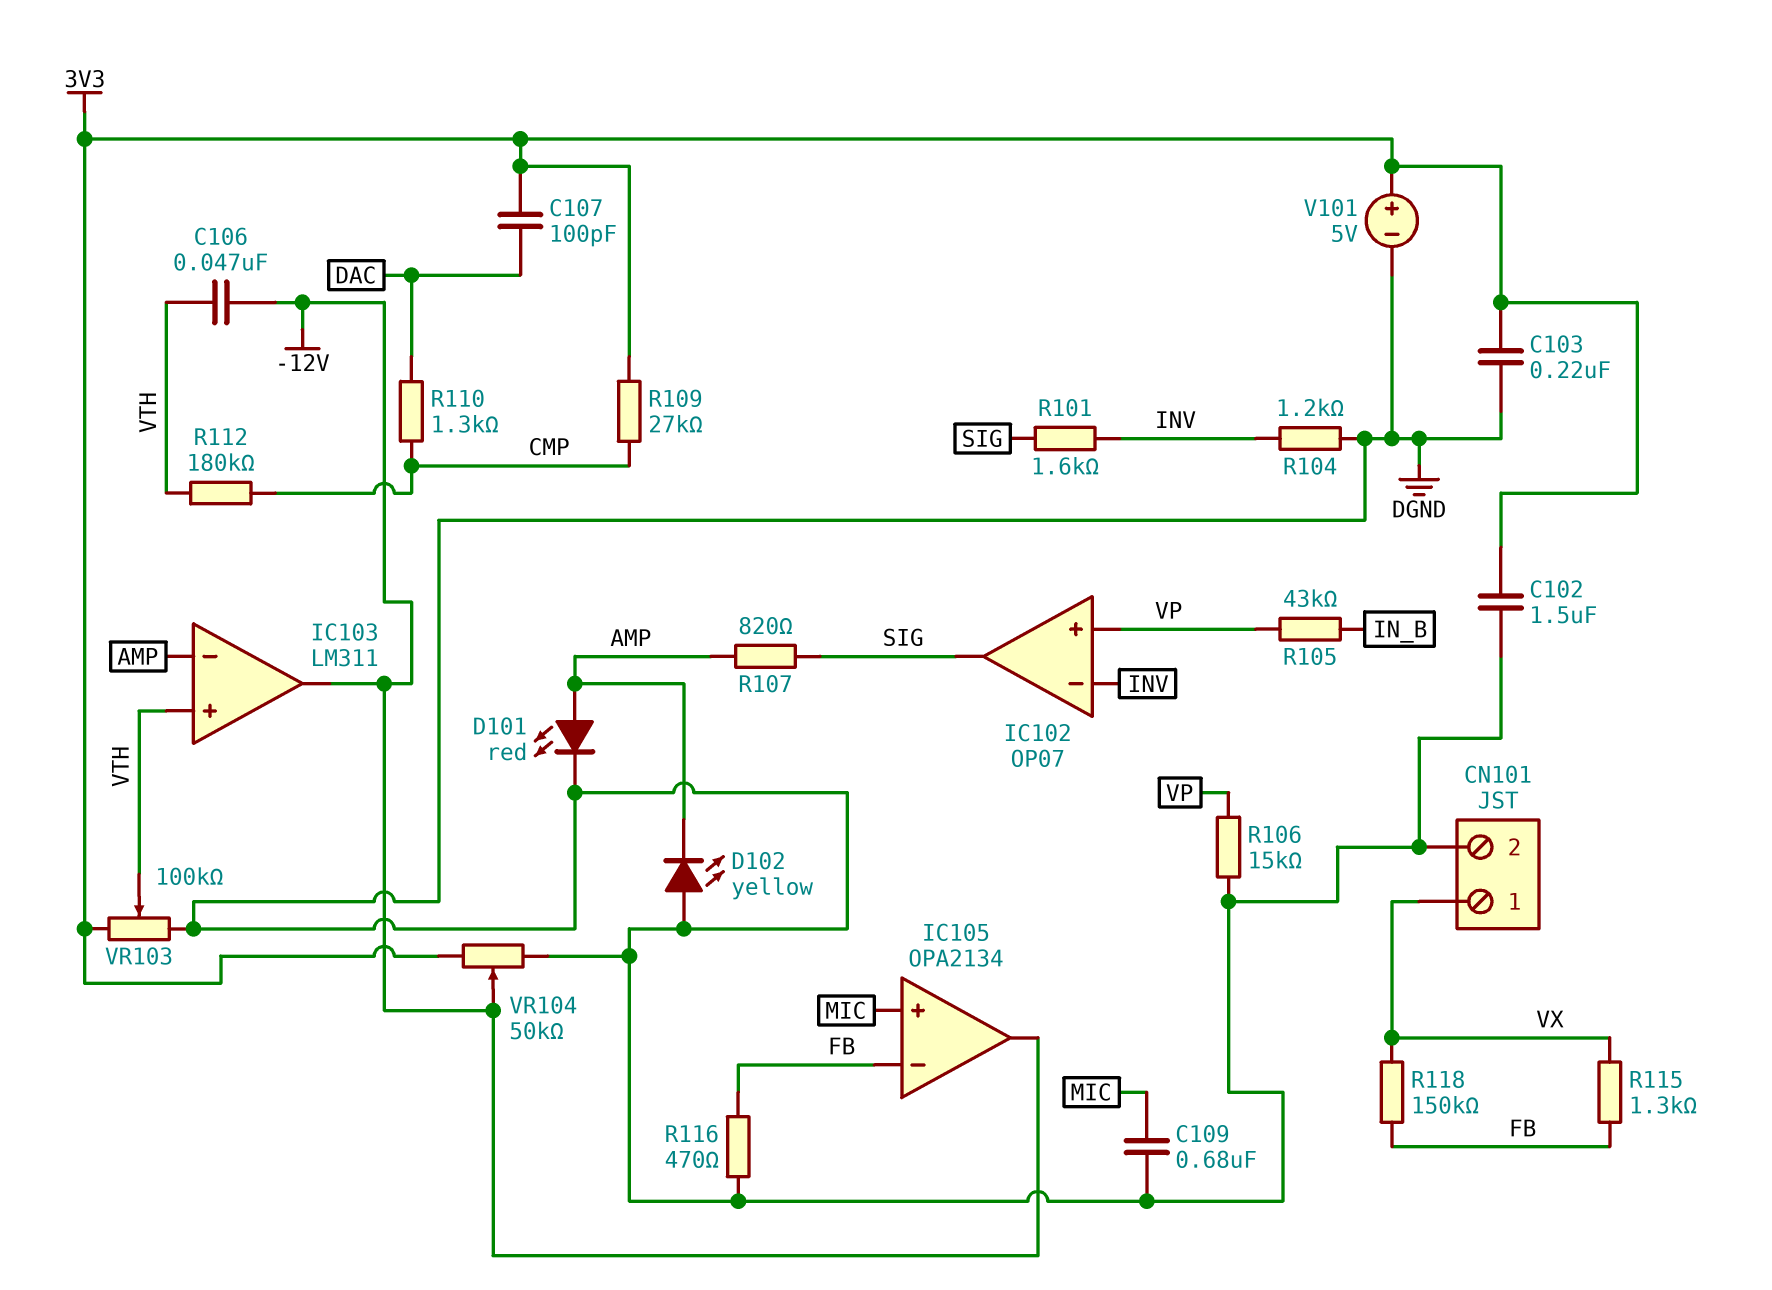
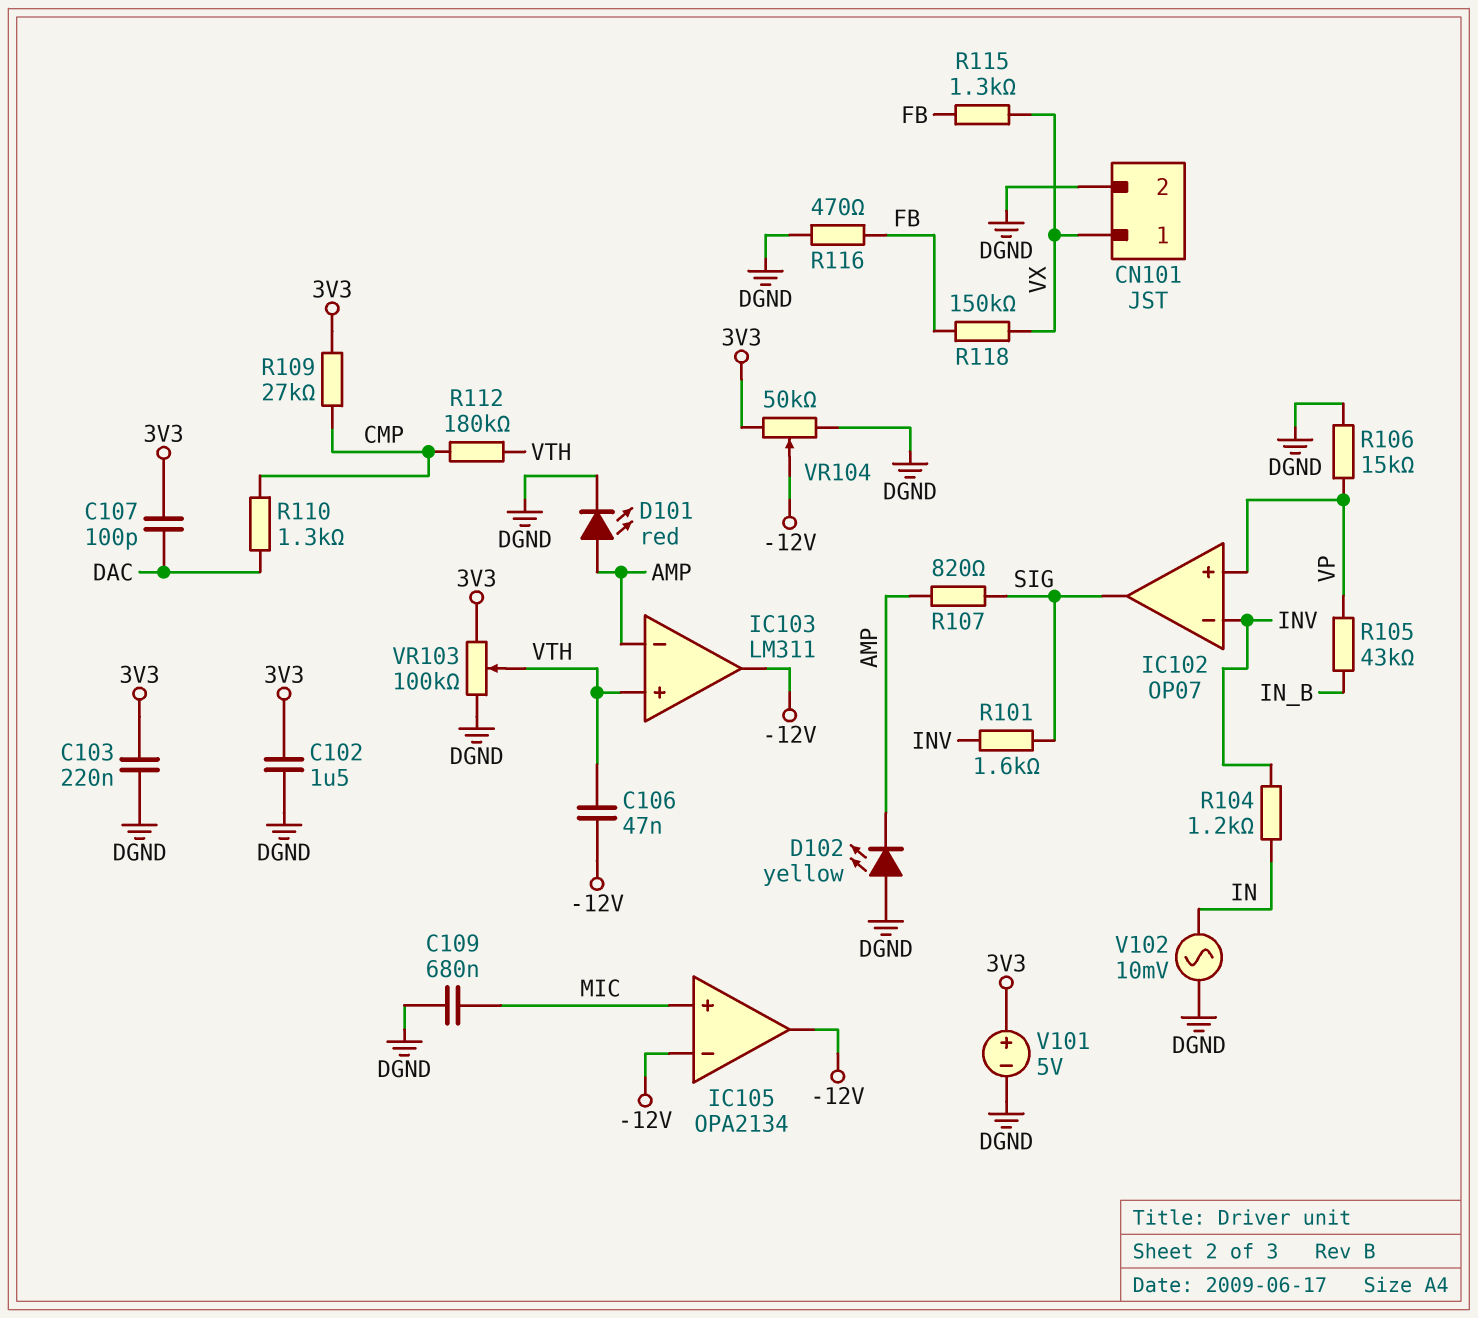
IC105 pin in-: FB -> -12V
R104: 1.2k (DGND, INV) -> 1.2k (IN, INV)
V102: none -> AC 10mV (DGND, IN)

